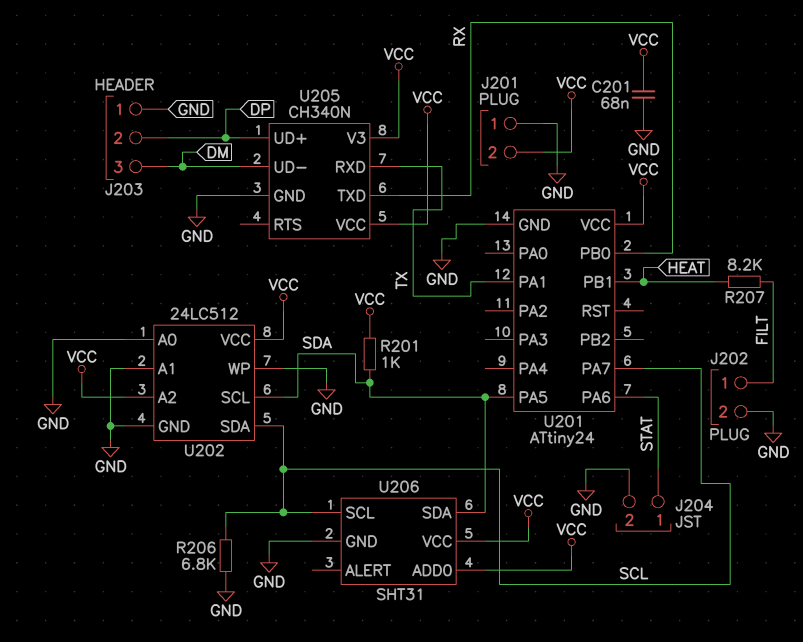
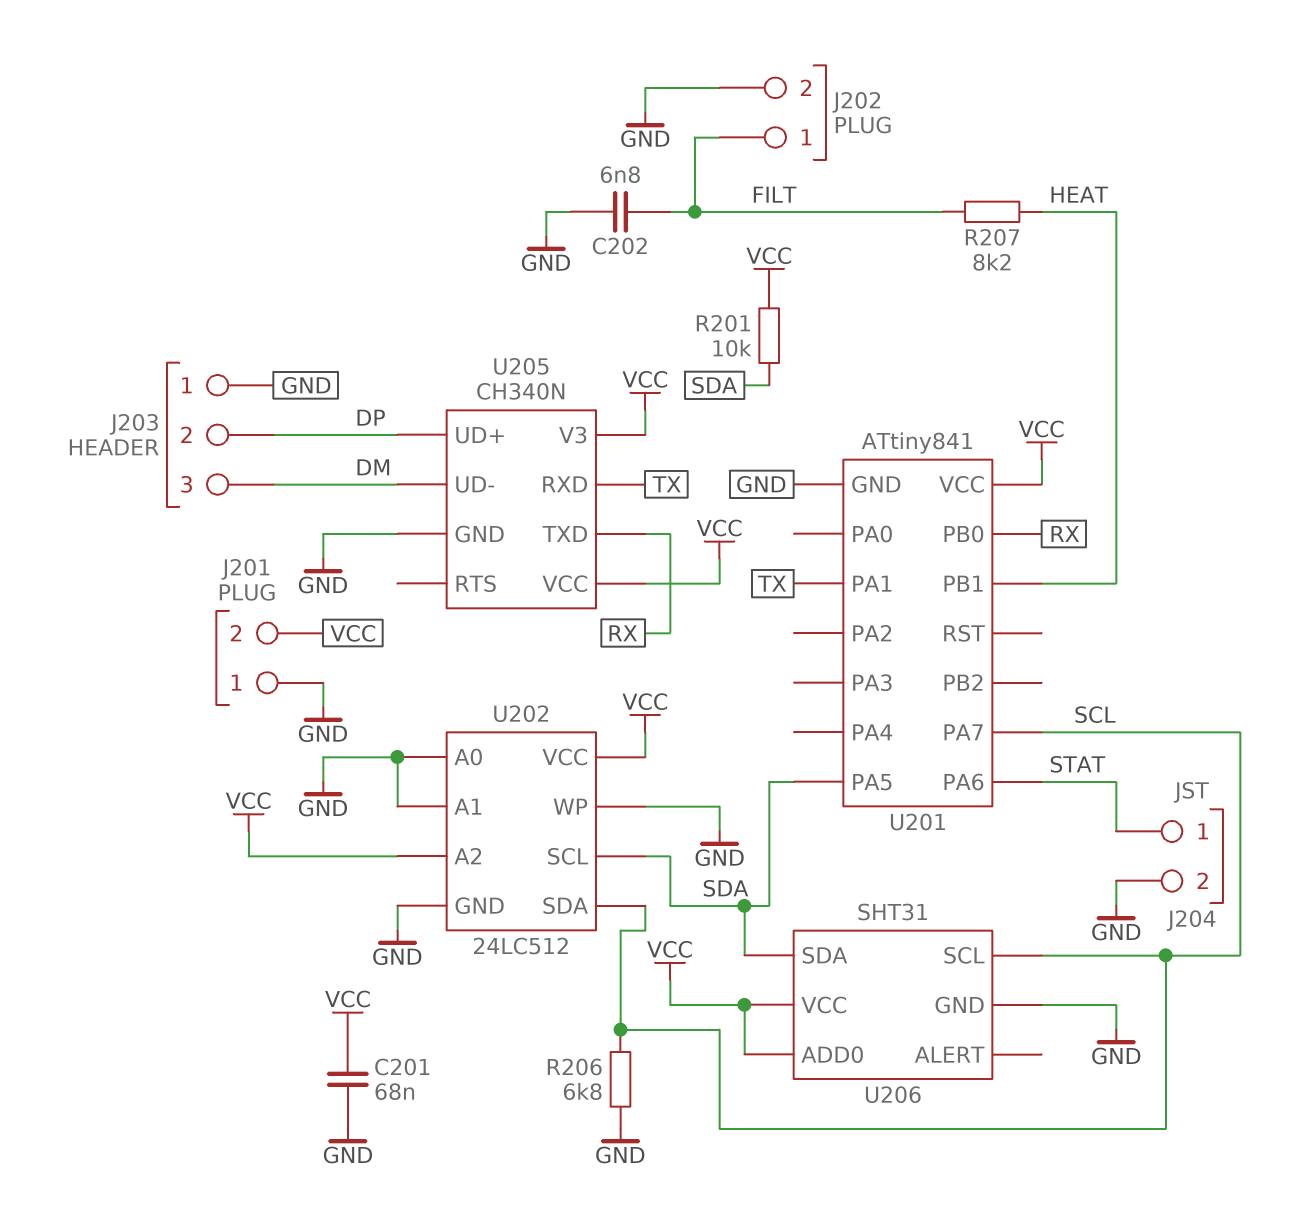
C202: none -> 6.8nF (FILT, GND)
R201: 1k (SDA, VCC) -> 10k (SDA, VCC)
U201: ATtiny24 -> ATtiny841

